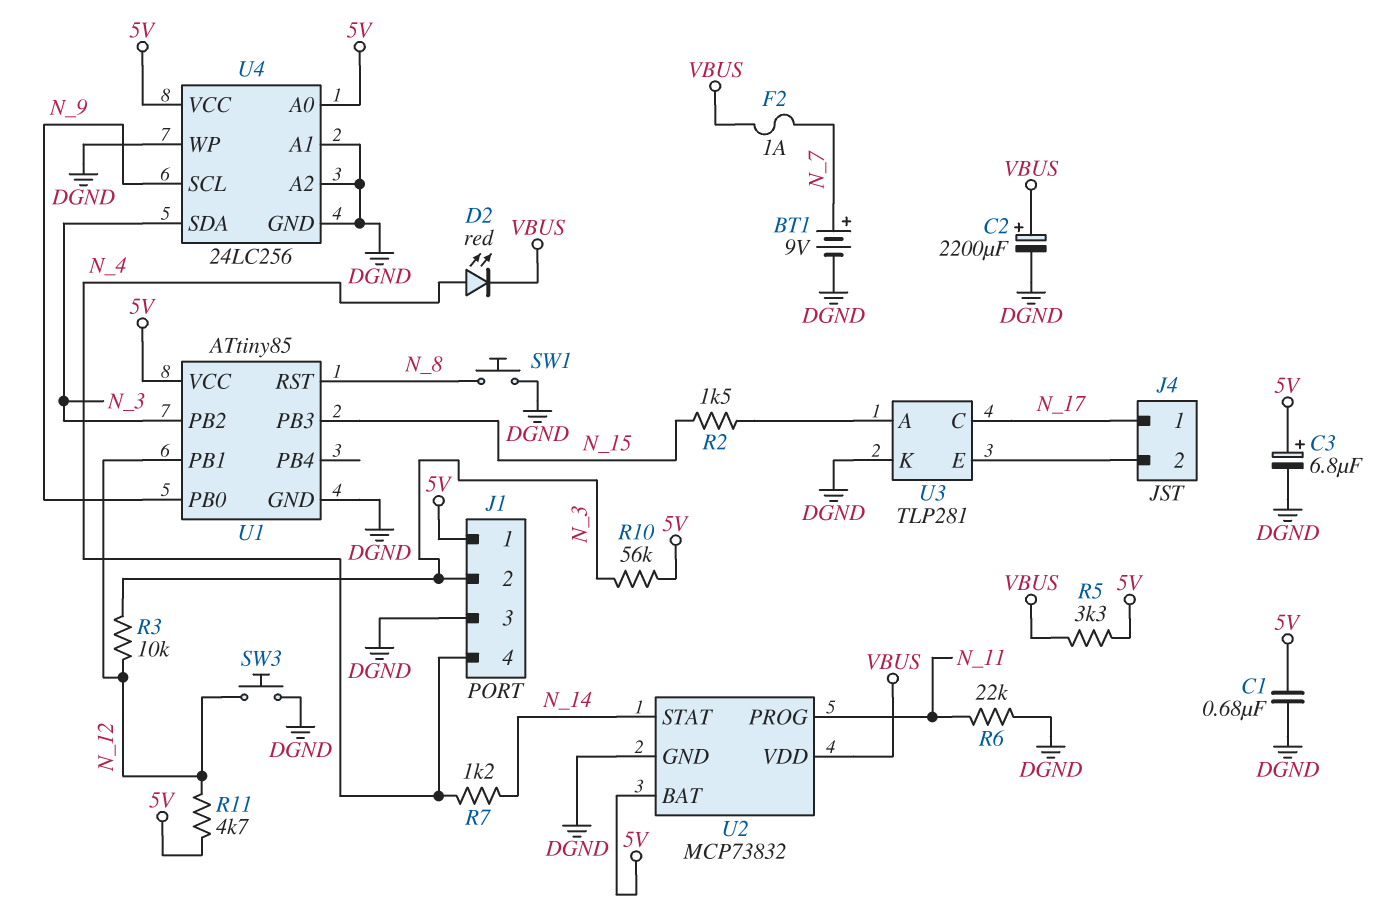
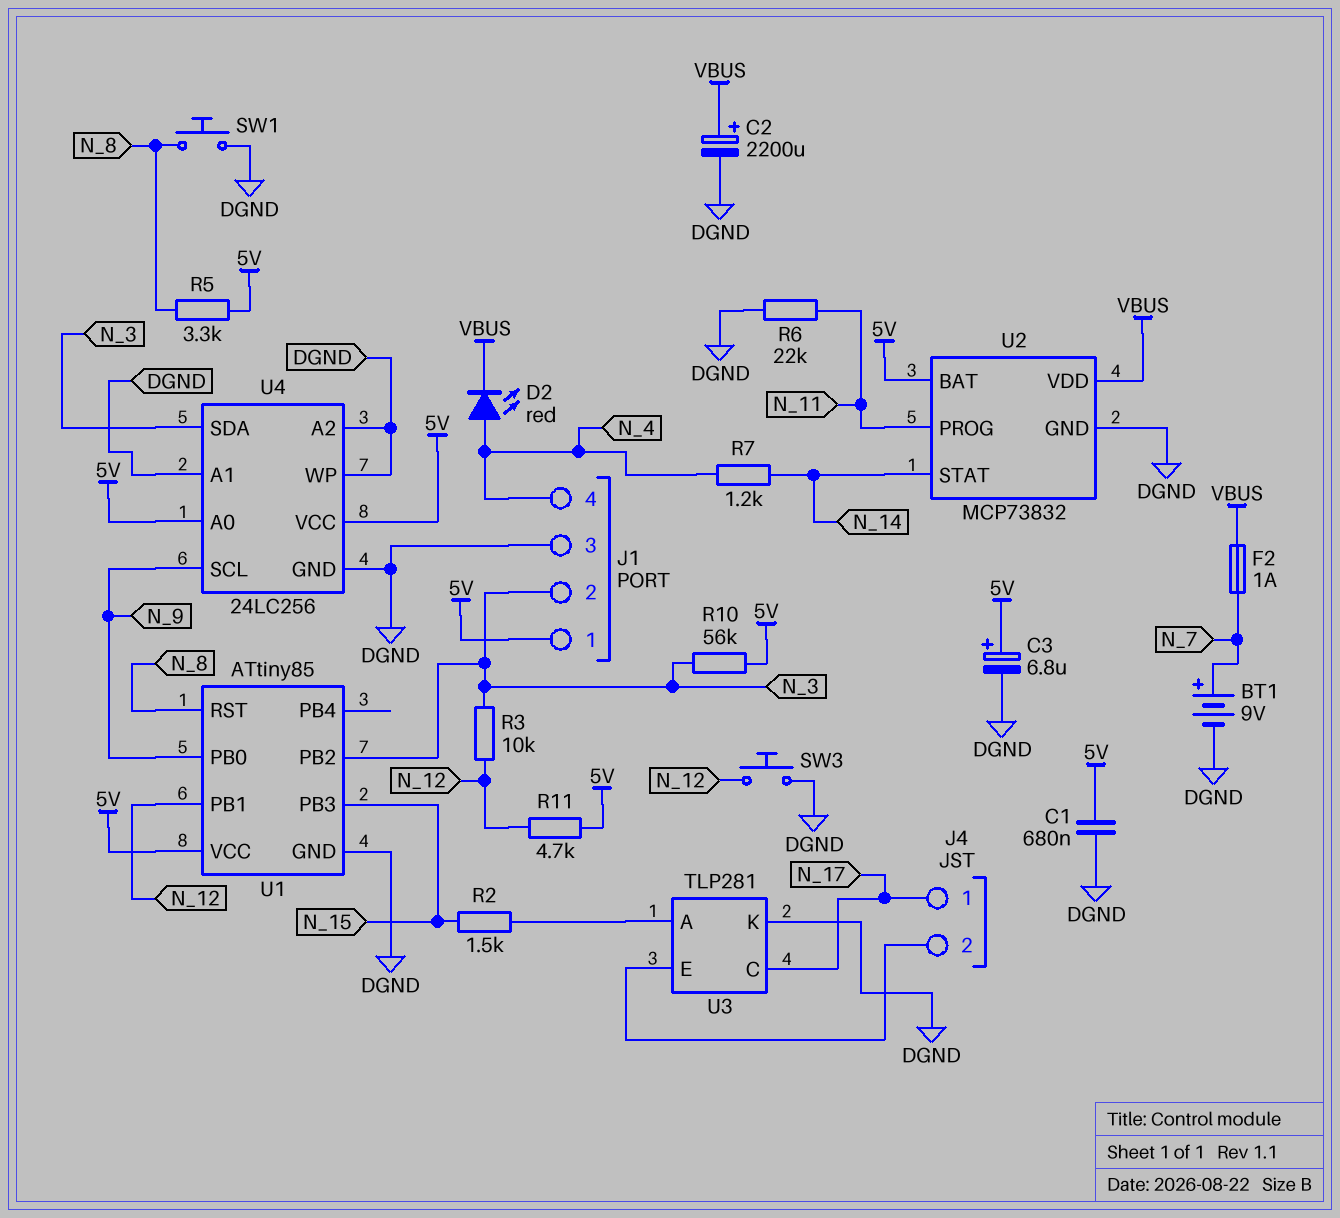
R5: 3.3k (5V, VBUS) -> 3.3k (5V, N_8)

